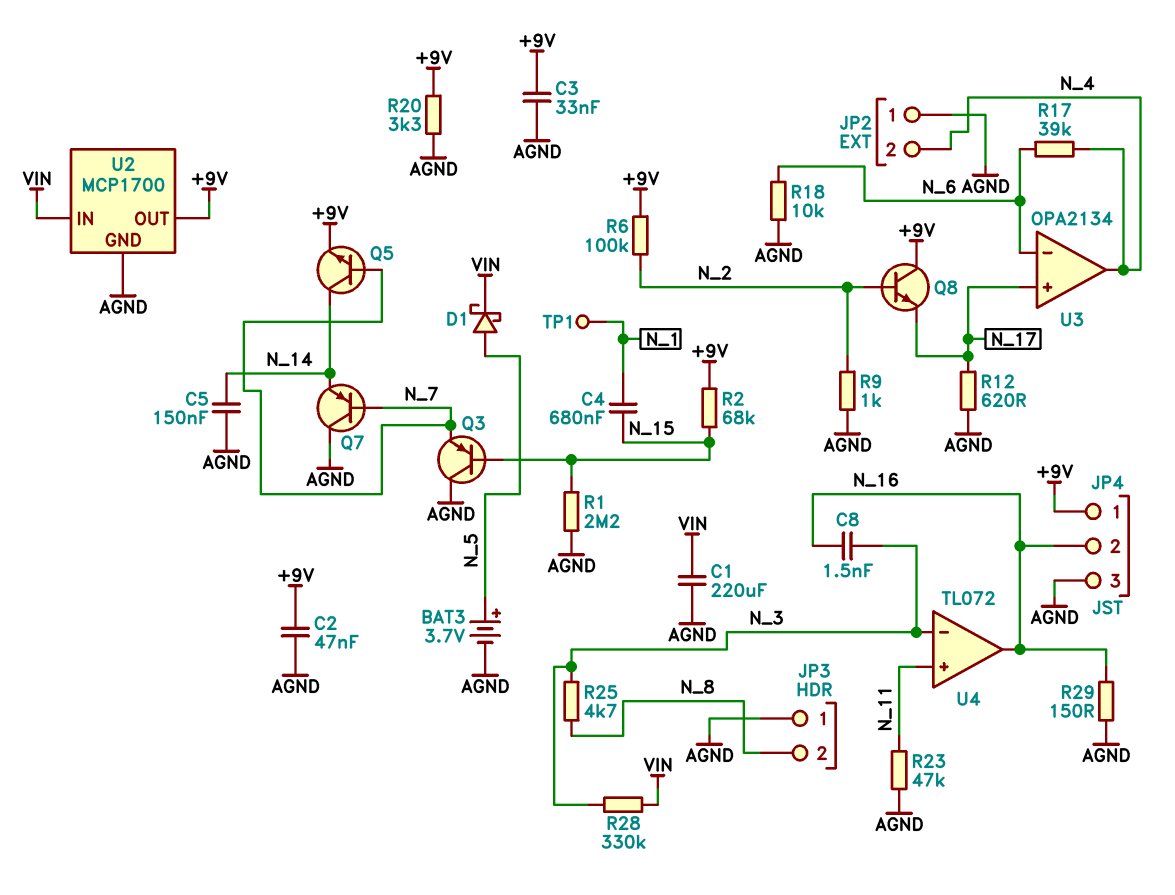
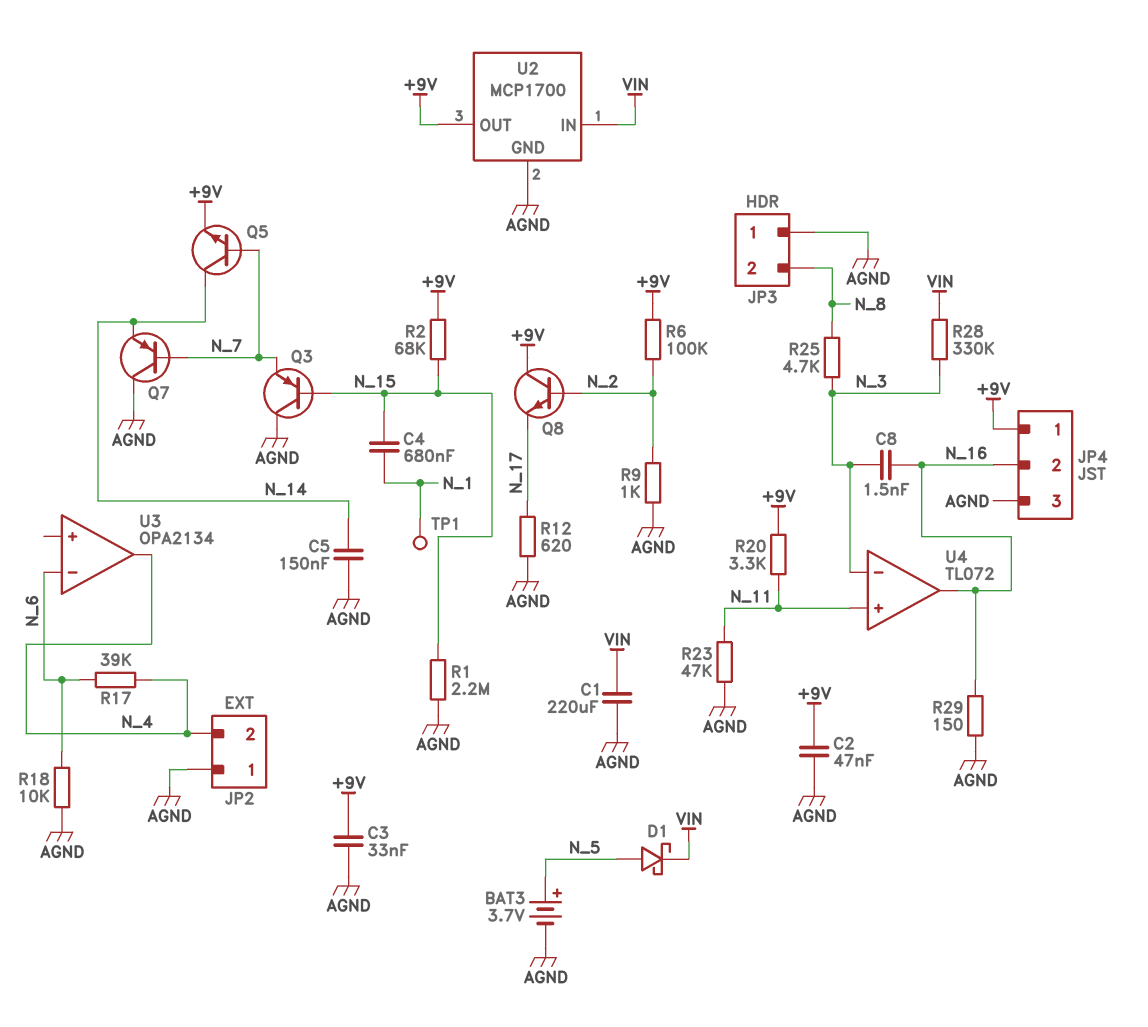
R20: 3.3k (+9V, AGND) -> 3.3k (+9V, N_11)
U3 pin in+: N_17 -> none

